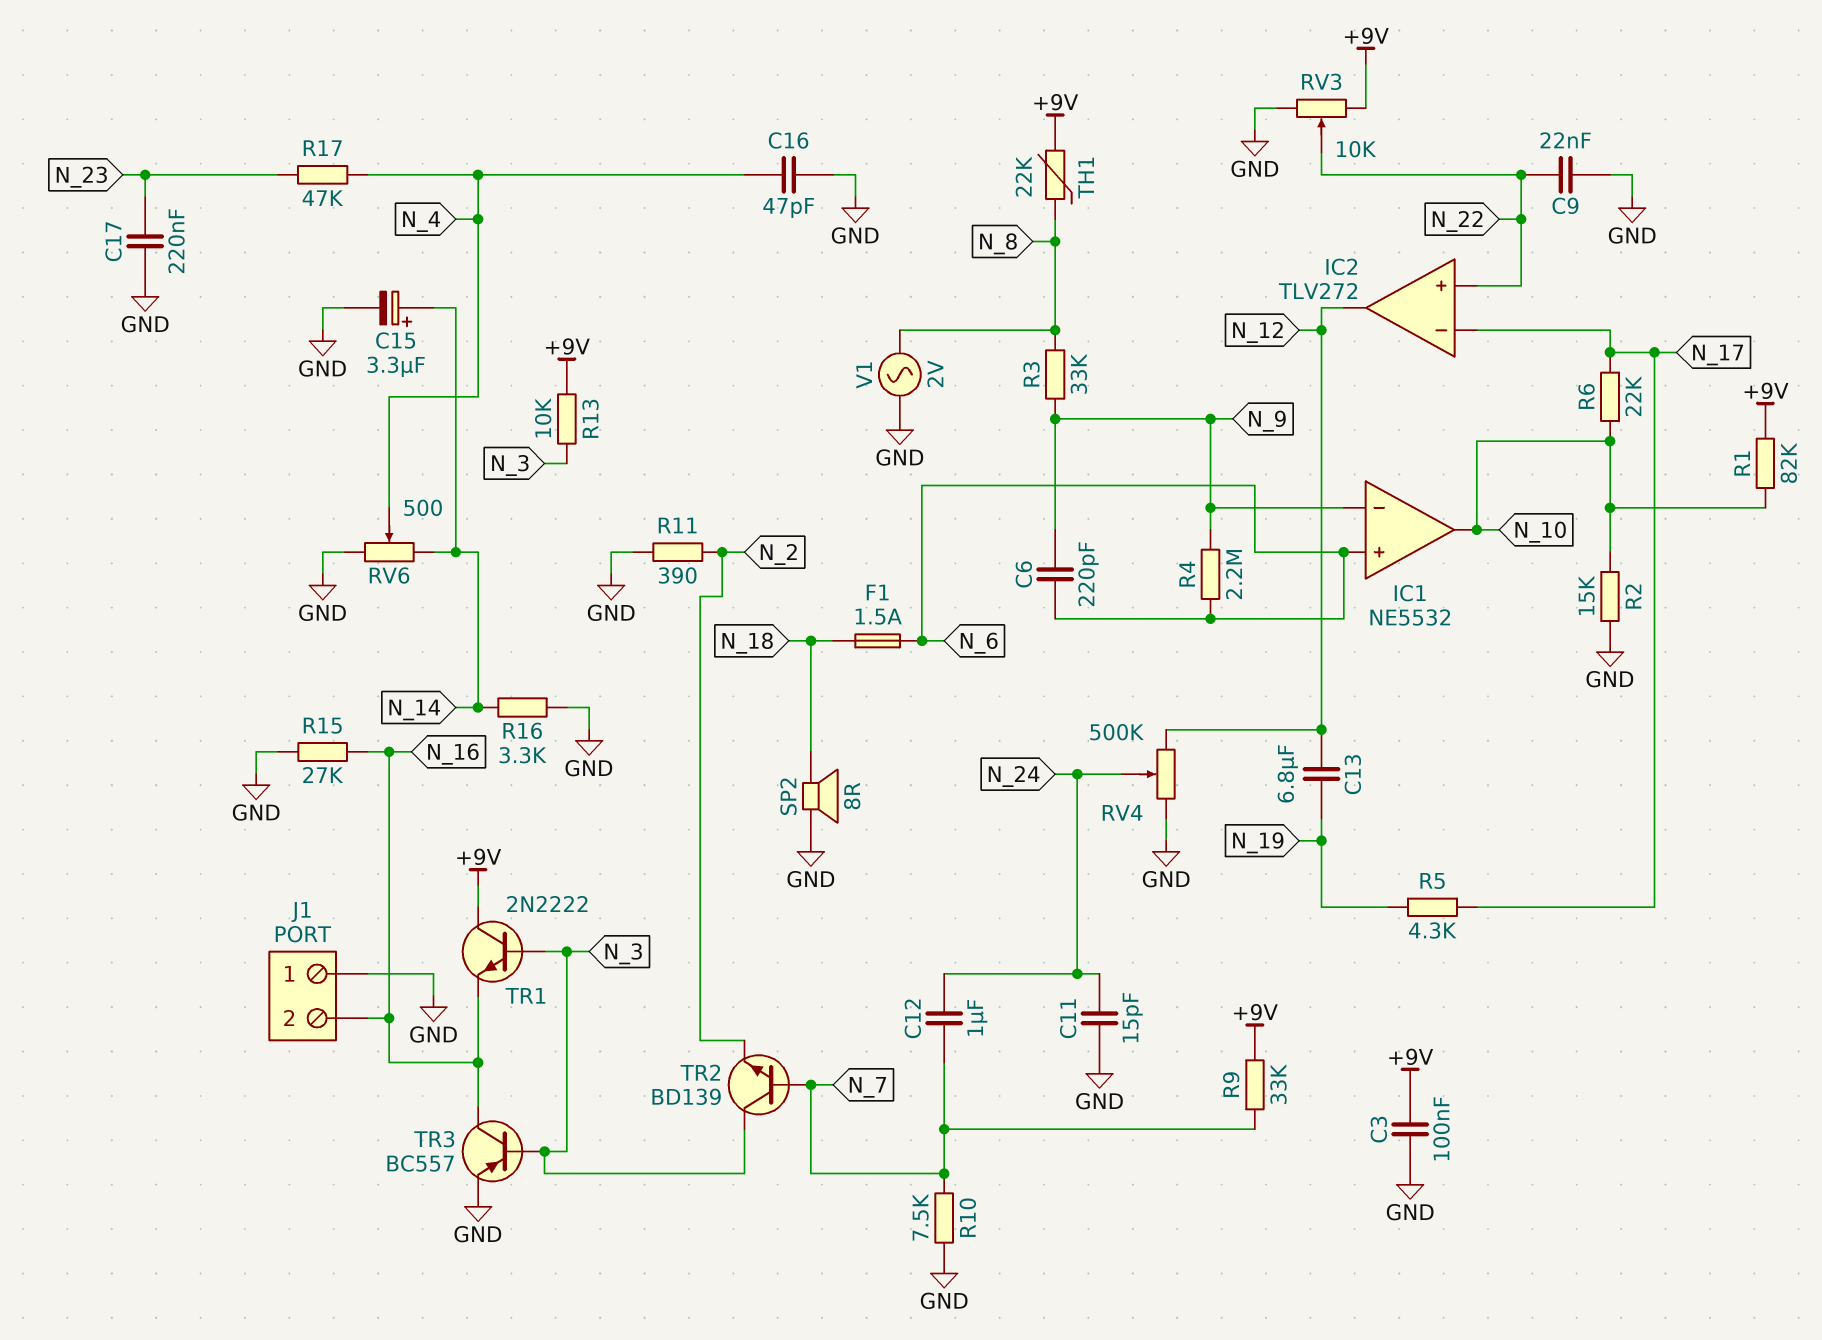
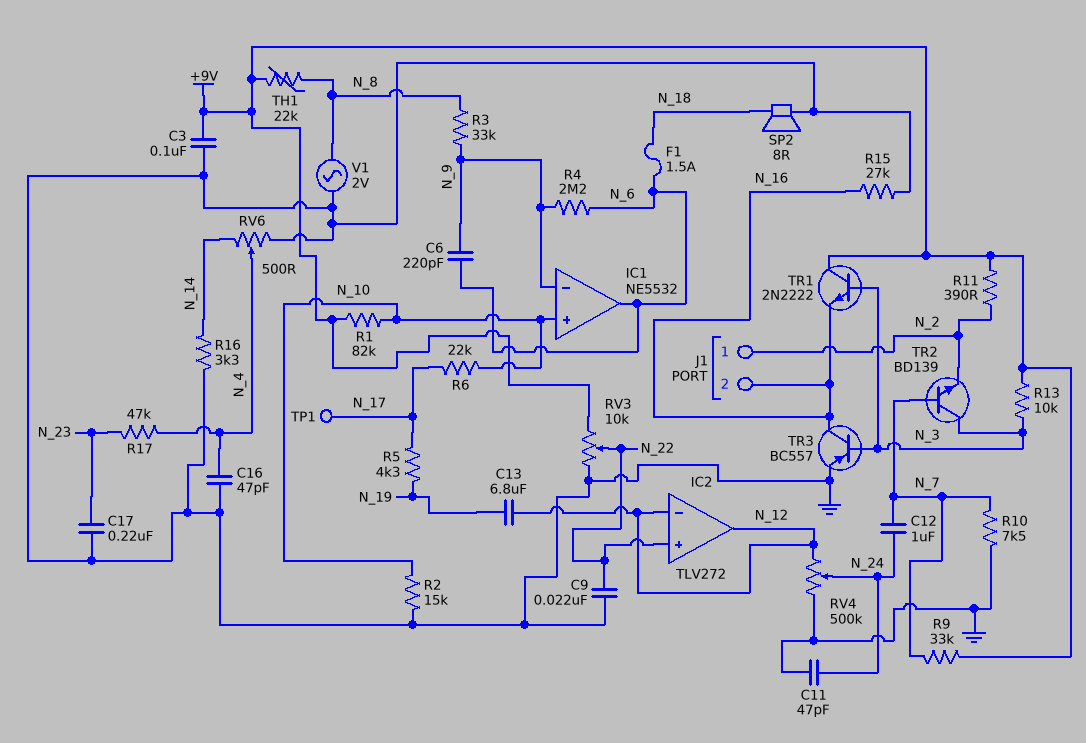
C11: 15pF (GND, N_24) -> 47pF (GND, N_24)
C15: 3.3uF (plus N_14, minus GND) -> none
IC1 pin in+: N_6 -> N_10
IC1 pin out: N_10 -> N_6
IC2 pin in-: N_17 -> N_12
J1 pin 1: GND -> N_2
R11: 390 (GND, N_2) -> 390 (+9V, N_2)
TP1: none -> test point (N_17)

